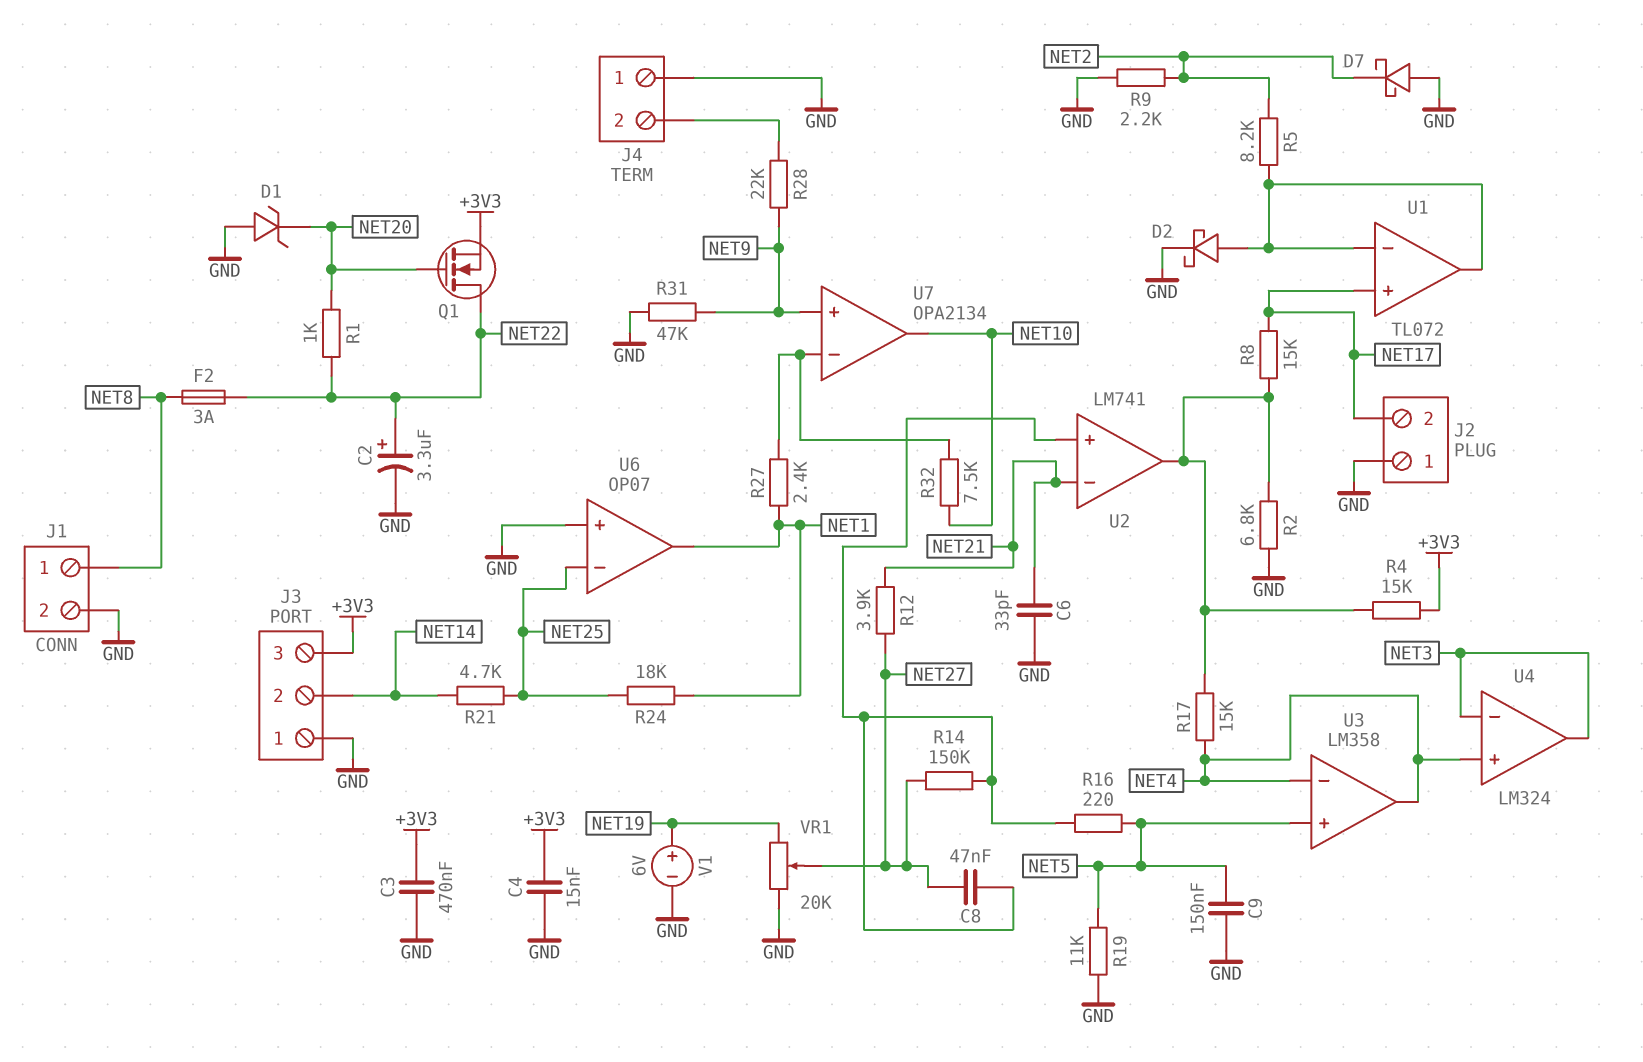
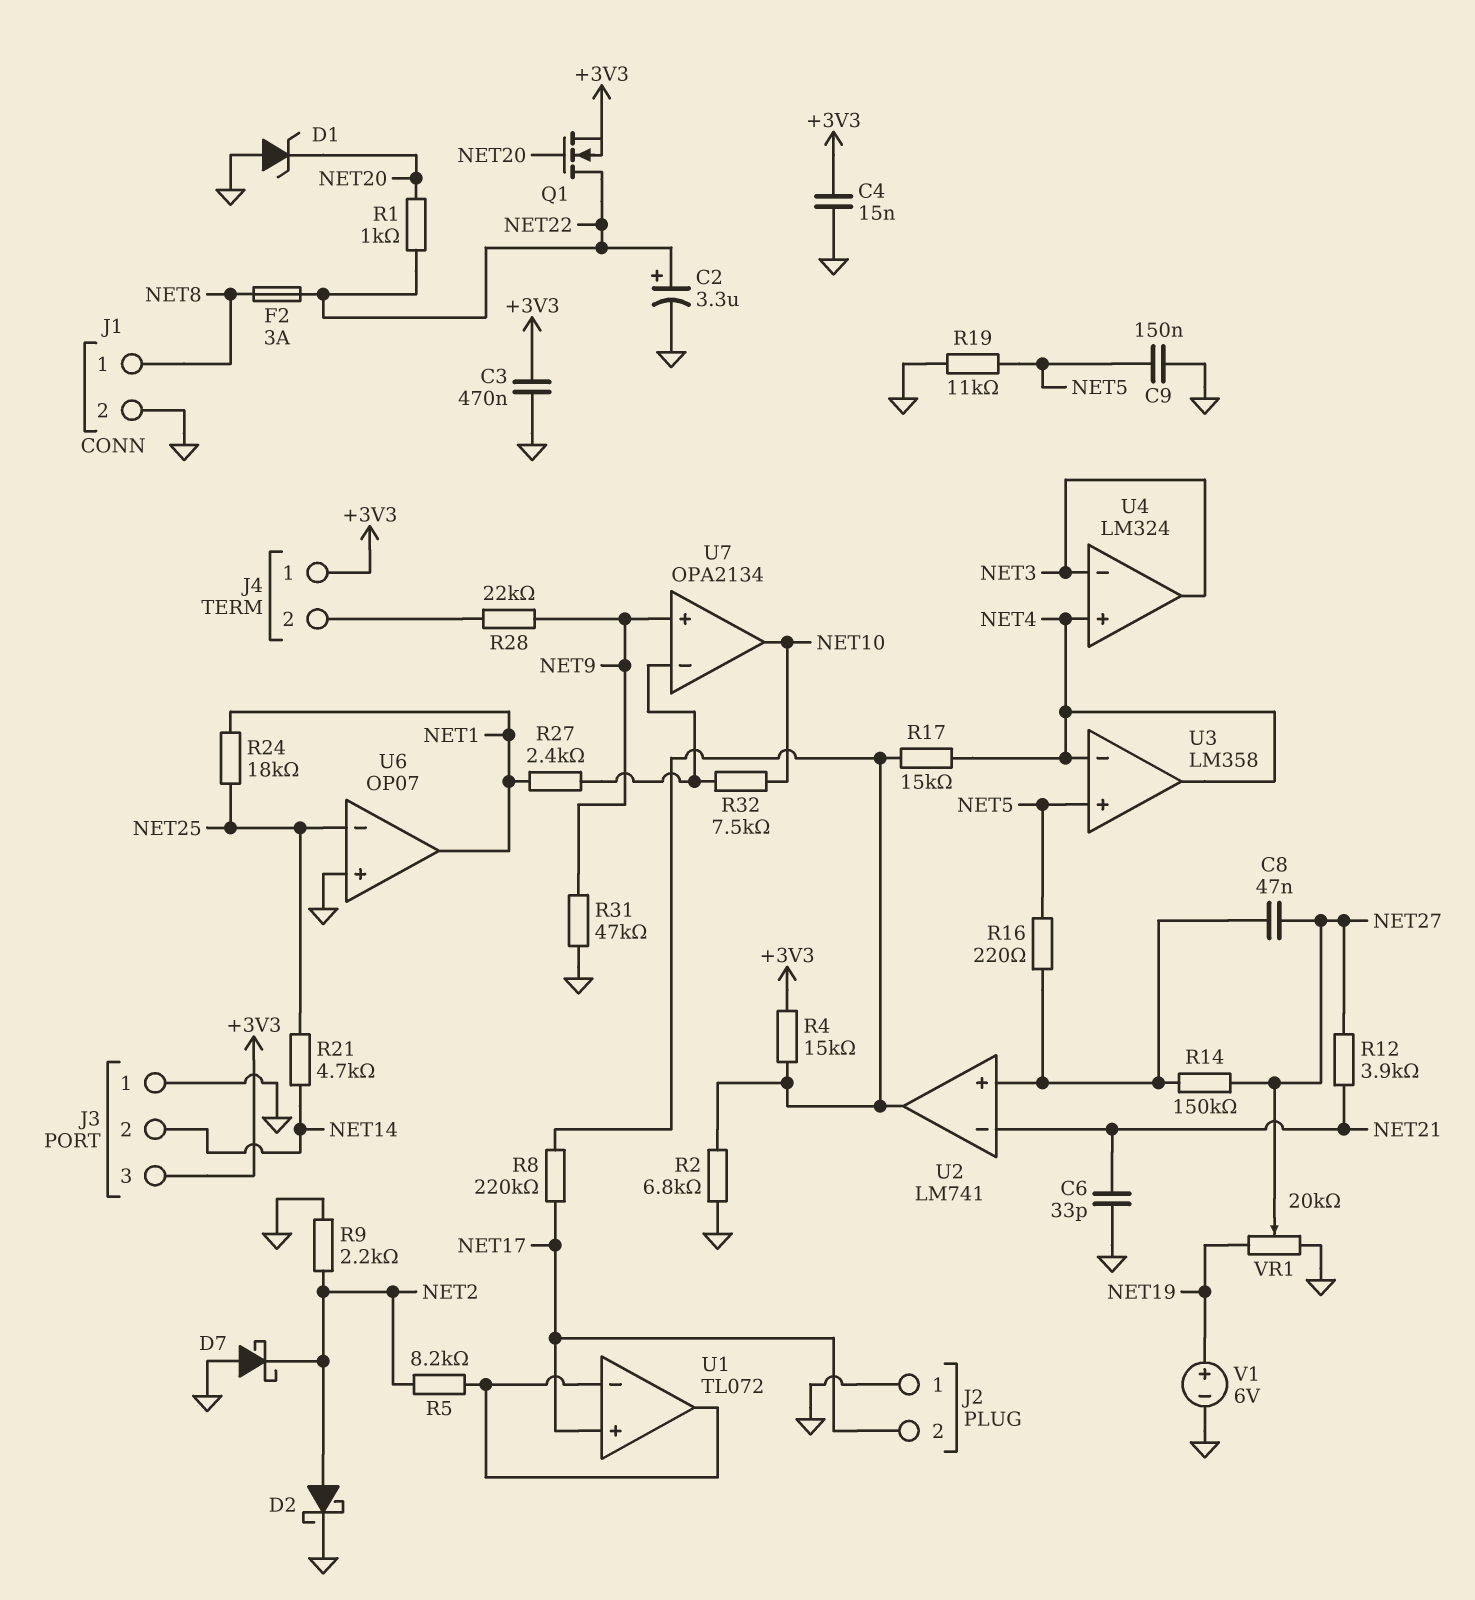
D2: schottky (A U1/in-, K GND) -> schottky (A NET2, K GND)
J4 pin 1: GND -> +3V3
R8: 15k (NET17, U2/out) -> 220k (NET17, U2/out)

